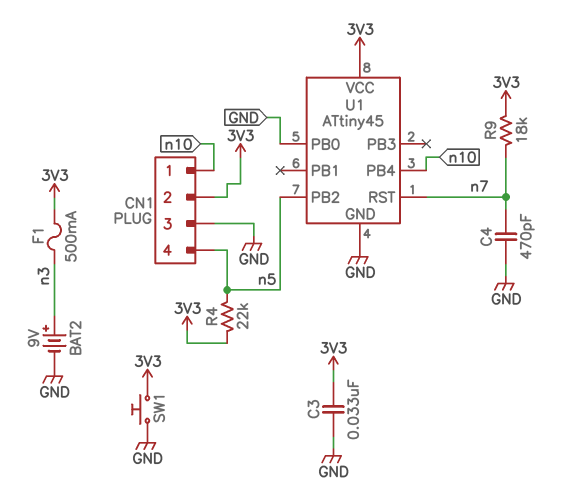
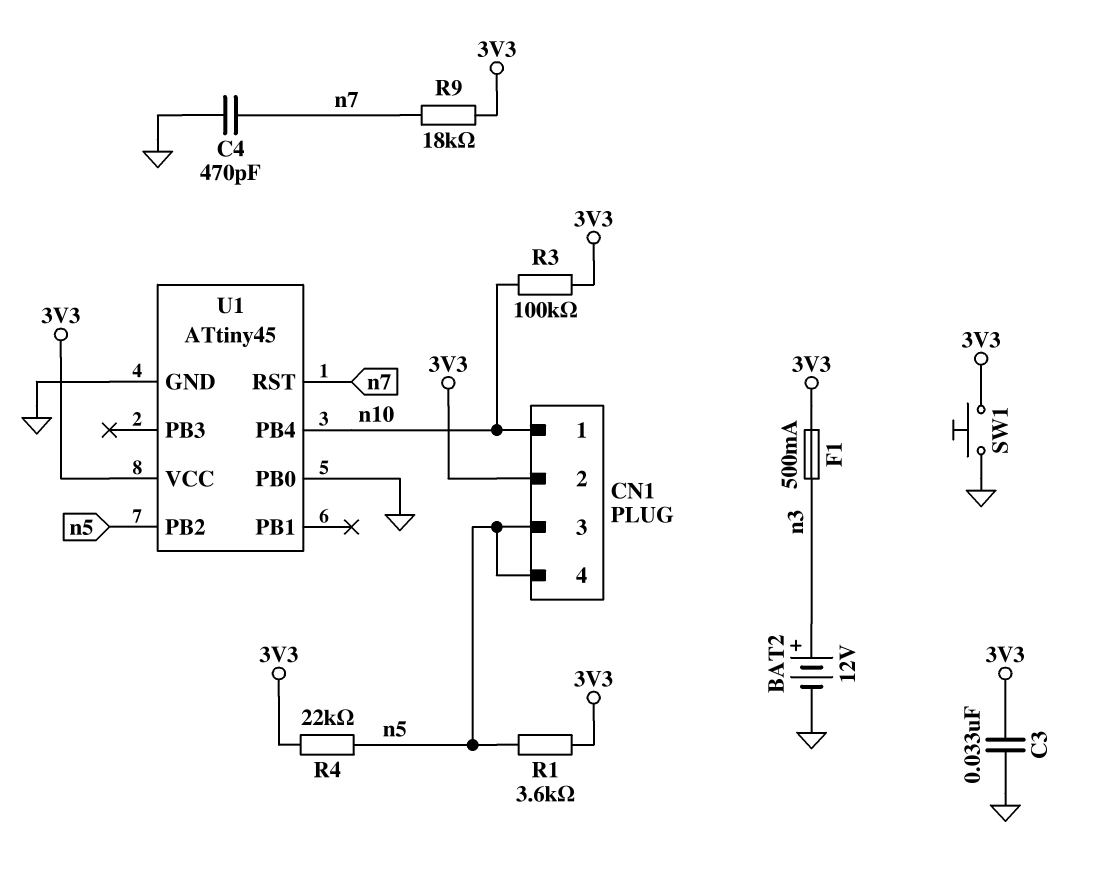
BAT2: 9V (plus n3, minus GND) -> 12V (plus n3, minus GND)
CN1 pin 3: GND -> n5
R1: none -> 3.6k (3V3, n5)
R3: none -> 100k (3V3, n10)

